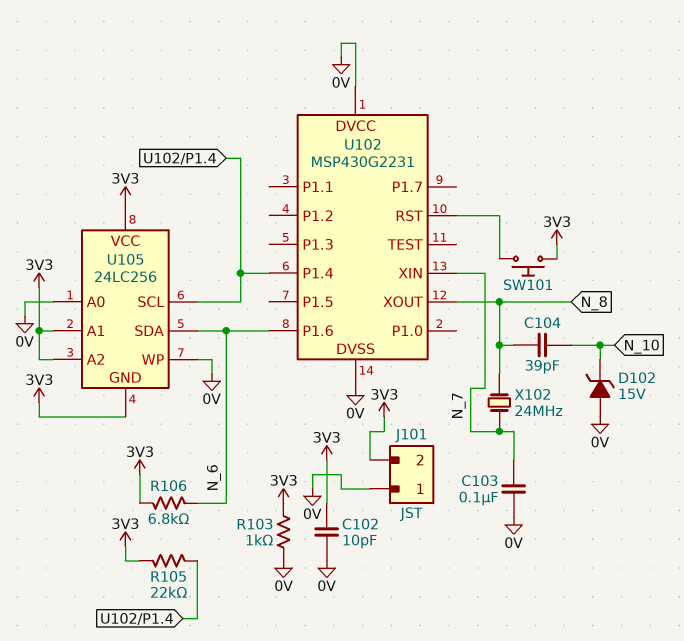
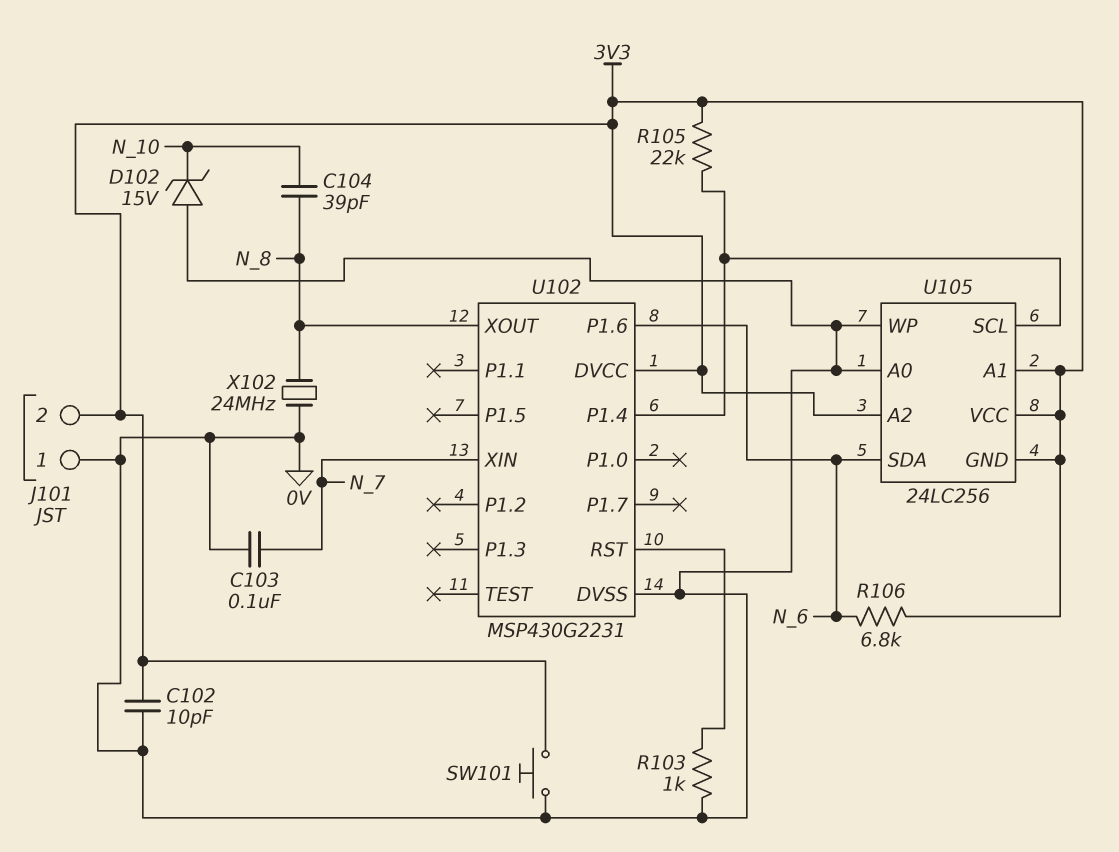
R103: 1k (0V, 3V3) -> 1k (0V, U102/RST)
SW101: button (3V3, U102/RST) -> button (0V, 3V3)
U102 pin DVCC: 0V -> 3V3
X102: 24MHz (N_7, N_8) -> 24MHz (0V, N_8)

